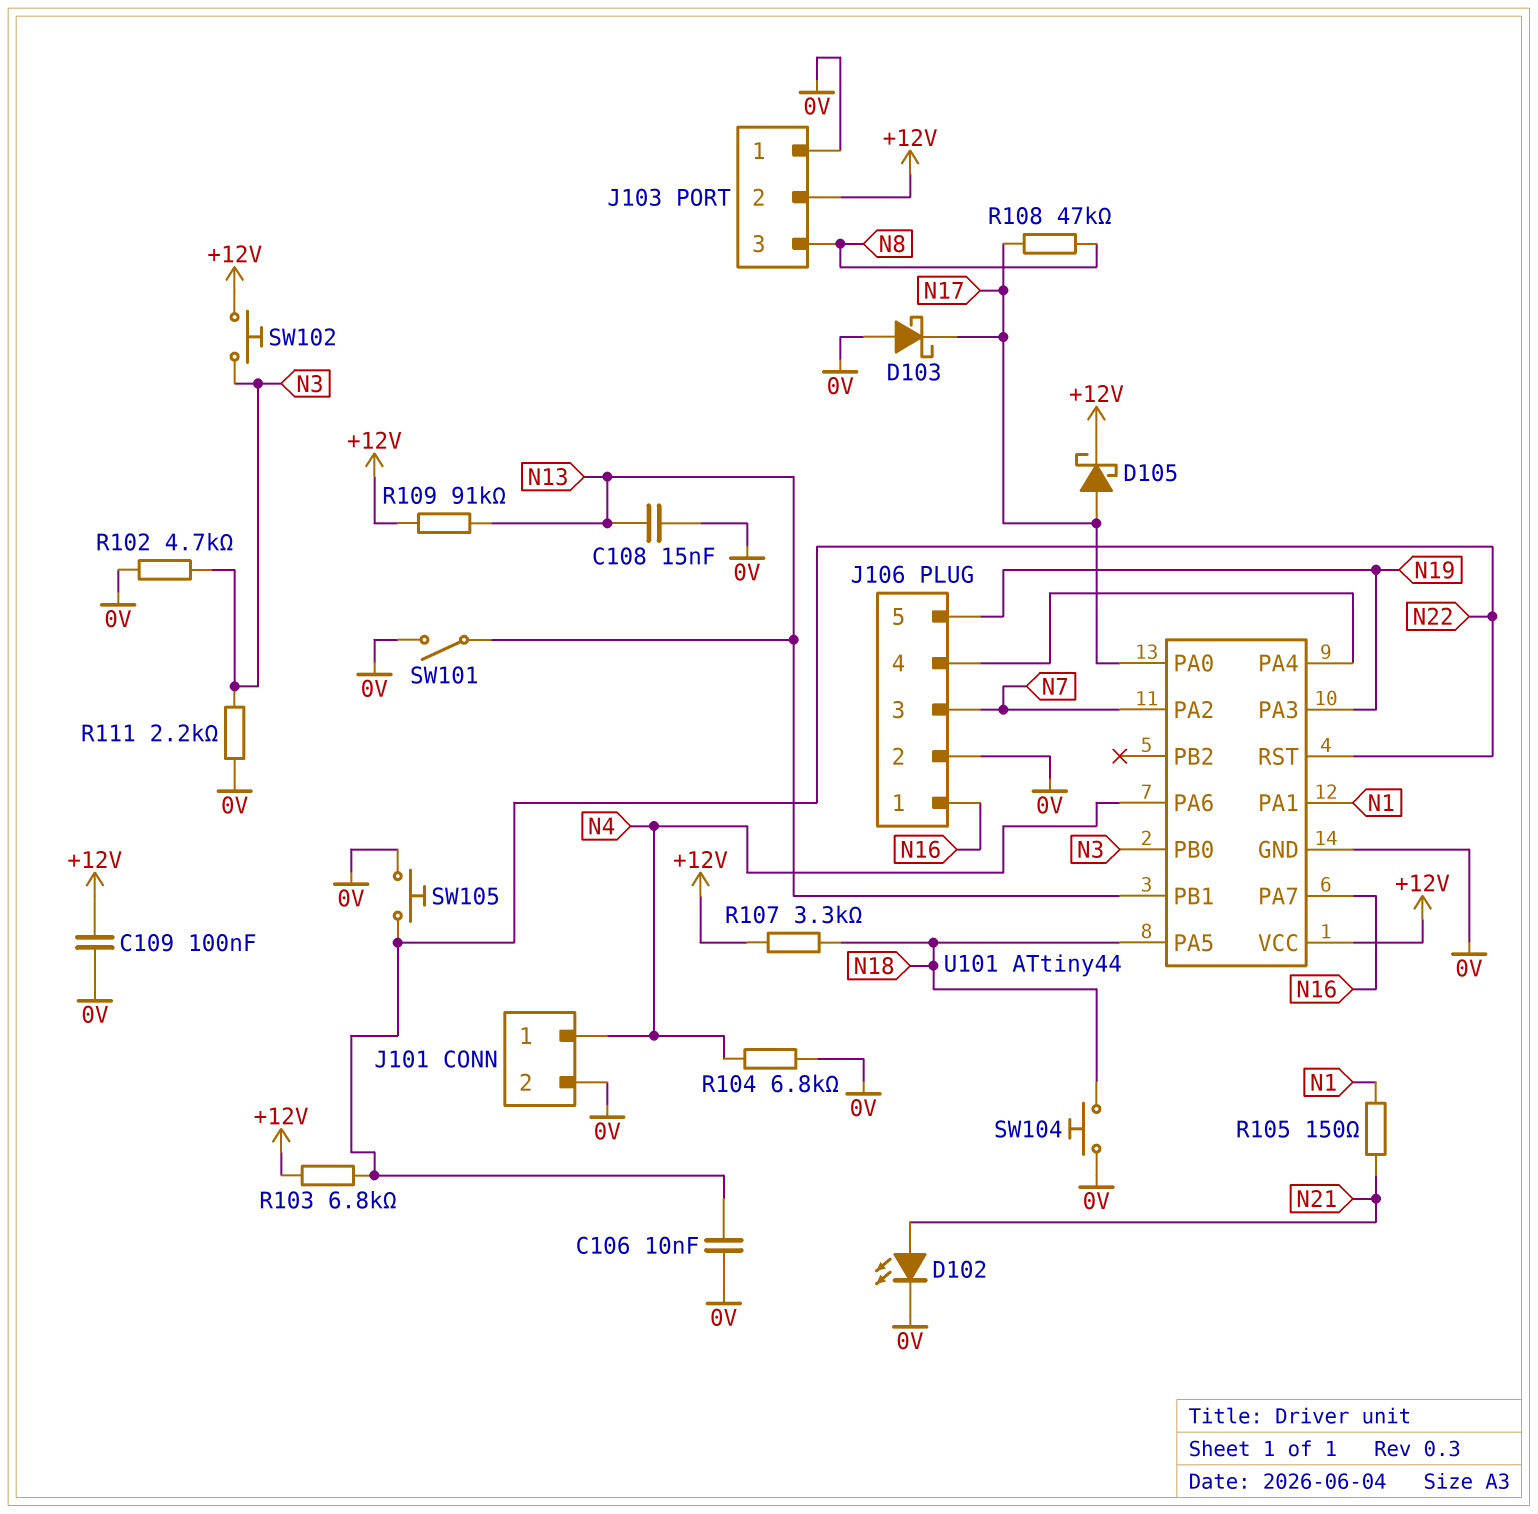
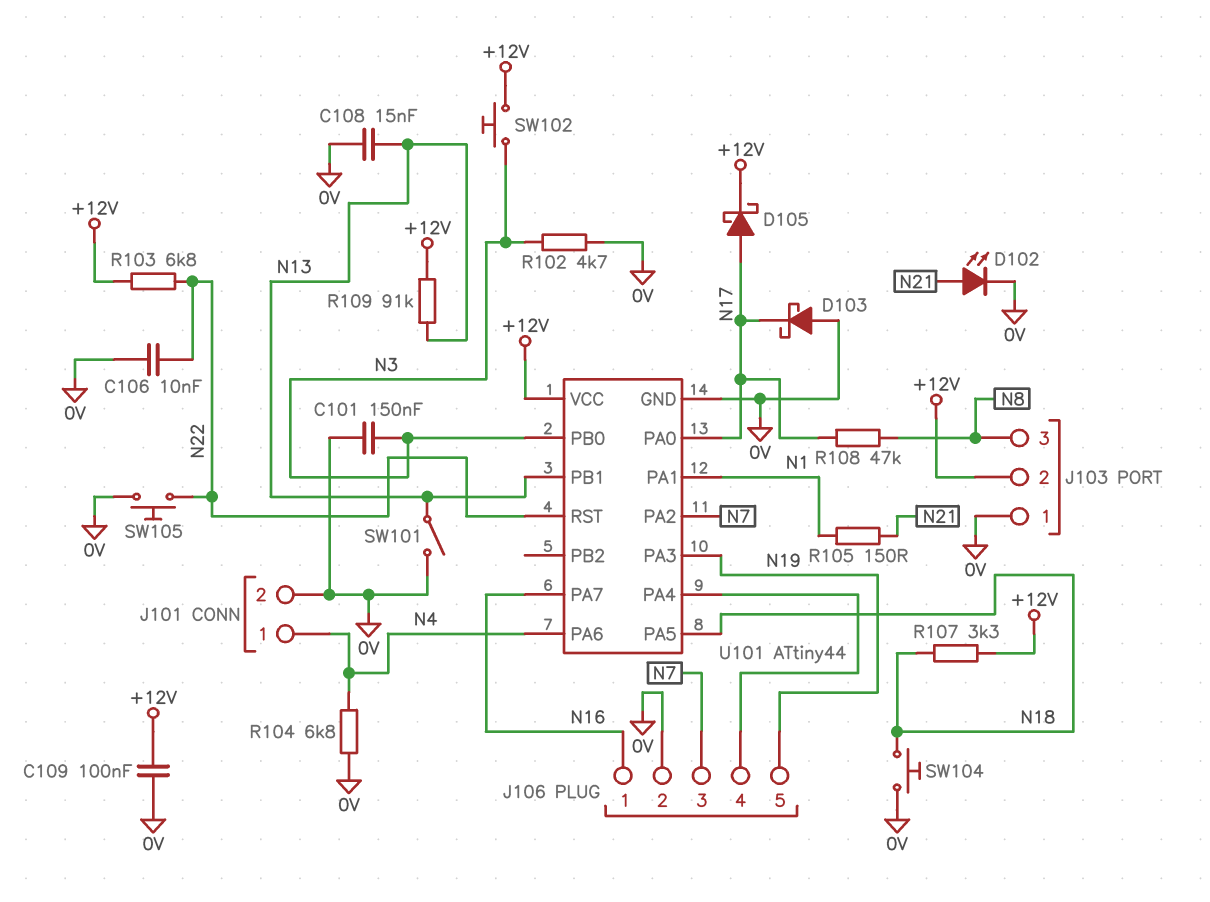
C101: none -> 150nF (0V, N3)
R111: 2.2k (0V, N3) -> none

